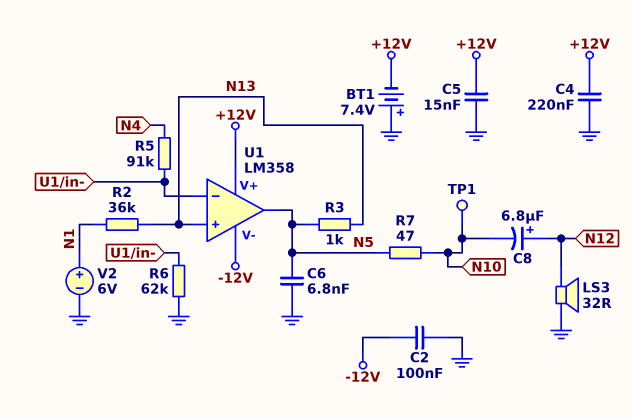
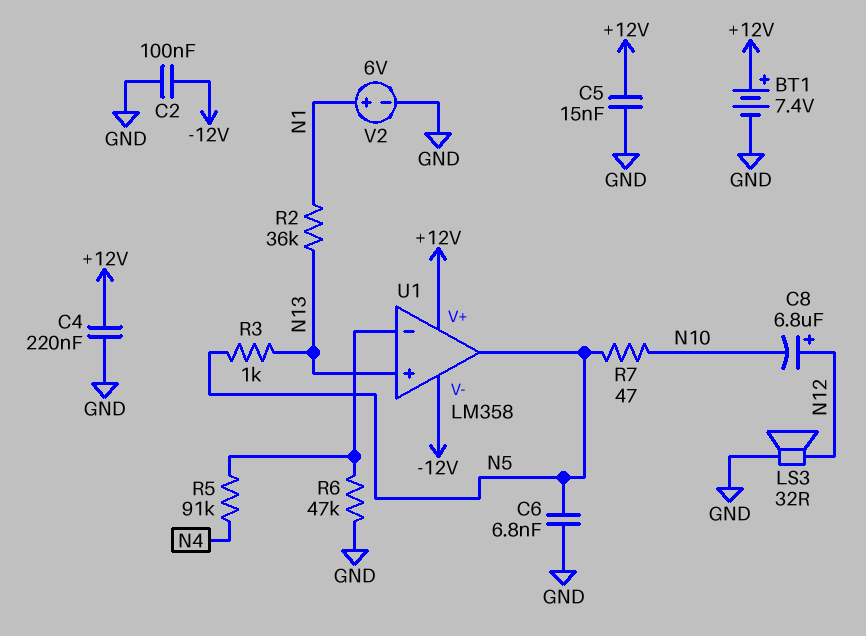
BT1: 7.4V (plus GND, minus +12V) -> 7.4V (plus +12V, minus GND)
R6: 62k (GND, U1/in-) -> 47k (GND, U1/in-)
TP1: test point (N10) -> none

